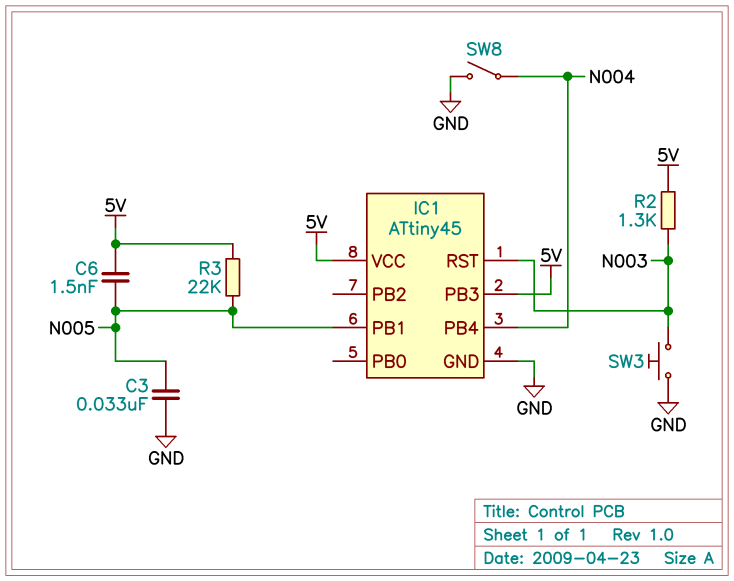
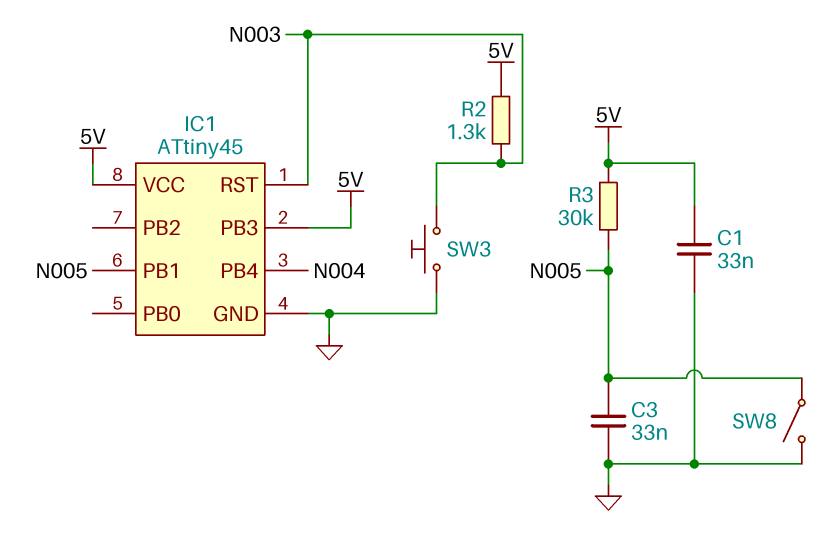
C1: none -> 33nF (5V, GND)
C6: 1.5nF (5V, N005) -> none
R3: 22k (5V, N005) -> 30k (5V, N005)
SW8: switch (GND, N004) -> switch (GND, N005)

